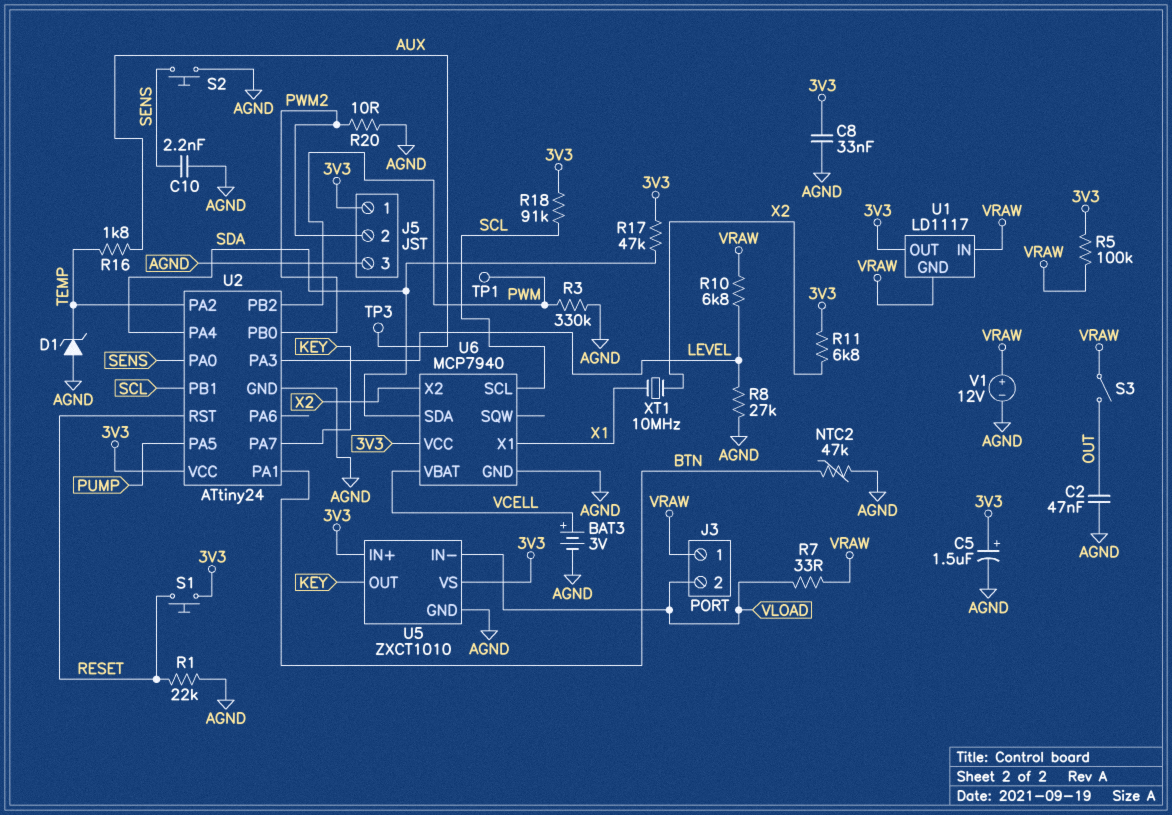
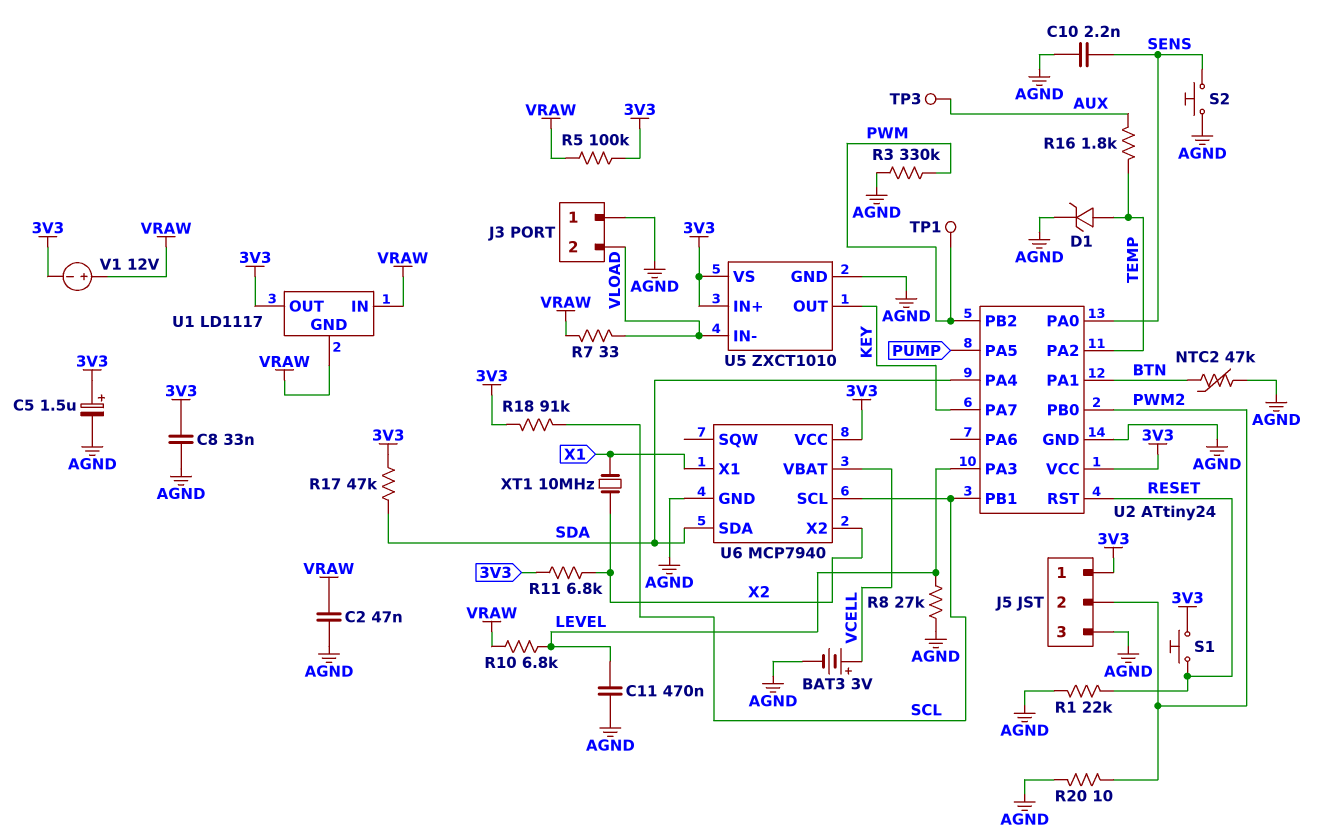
C2: 47nF (AGND, OUT) -> 47nF (AGND, VRAW)
C11: none -> 470nF (AGND, LEVEL)
D1: zener (A AGND, K TEMP) -> zener (A TEMP, K AGND)
J3 pin 1: VRAW -> AGND
S3: switch (OUT, VRAW) -> none
V1: 12V (plus VRAW, minus AGND) -> 12V (plus VRAW, minus 3V3)

